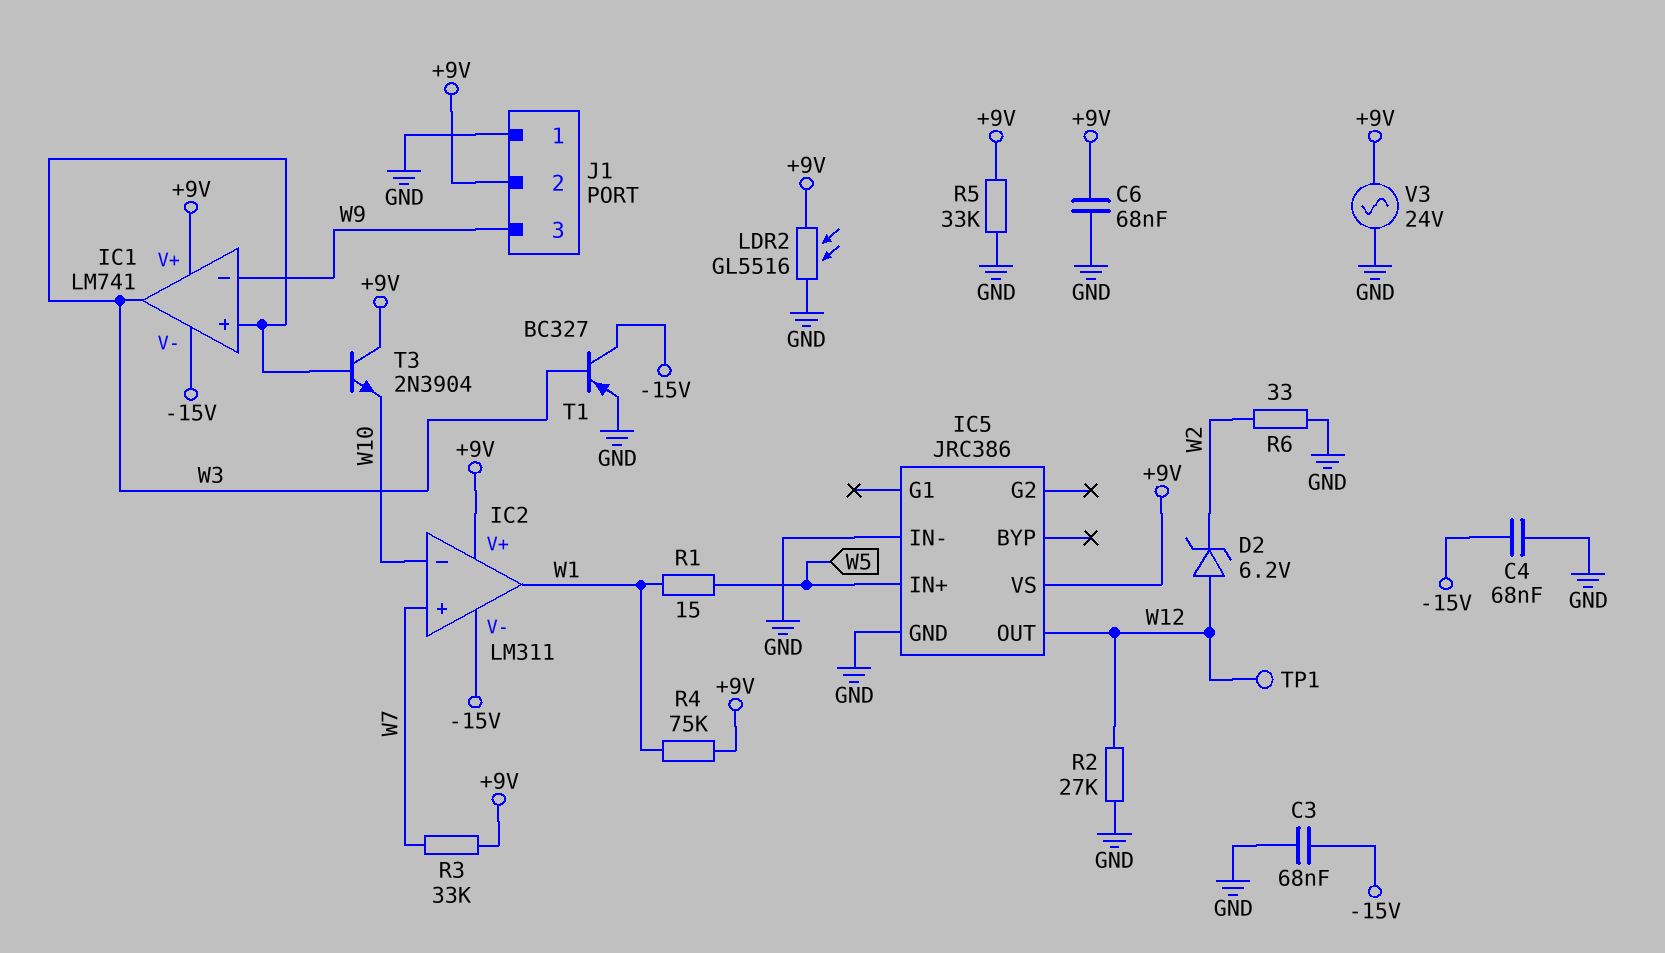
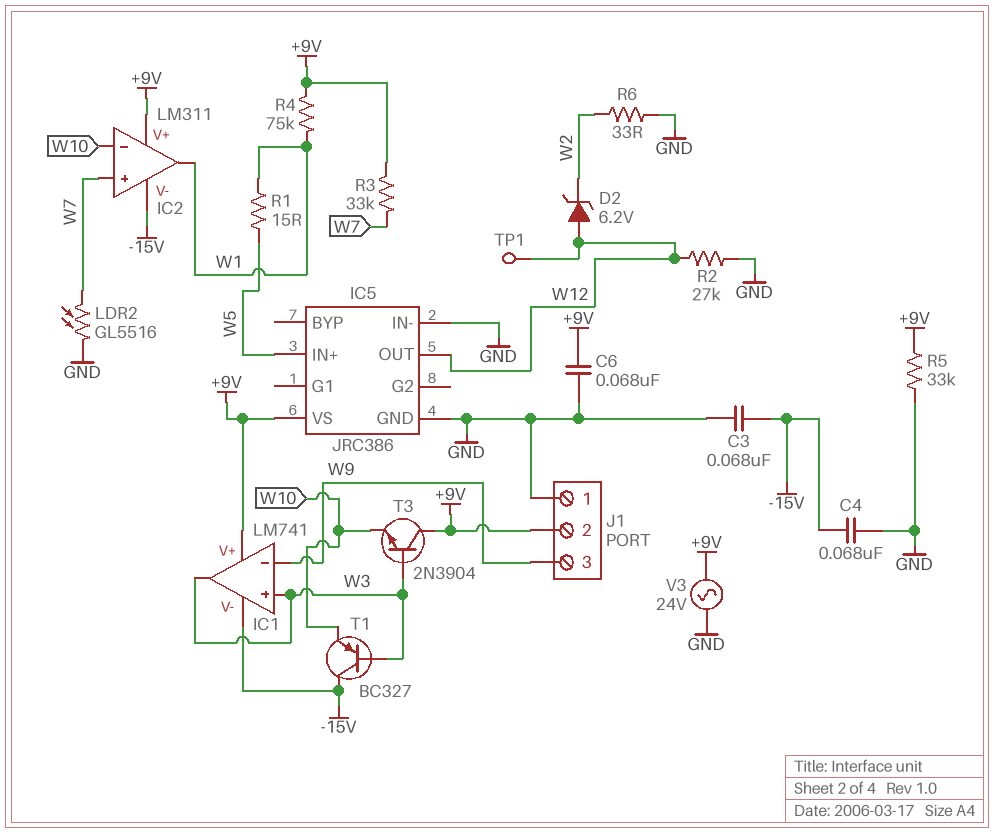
LDR2: GL5516 (+9V, GND) -> GL5516 (GND, W7)
T1: PNP BC327 (B W3, C -15V, E GND) -> PNP BC327 (B W3, C -15V, E W10)

